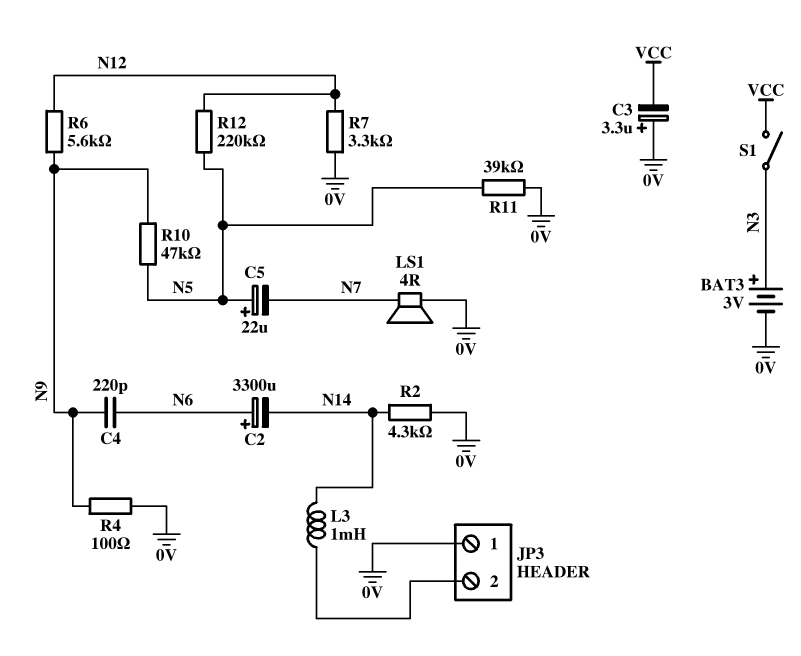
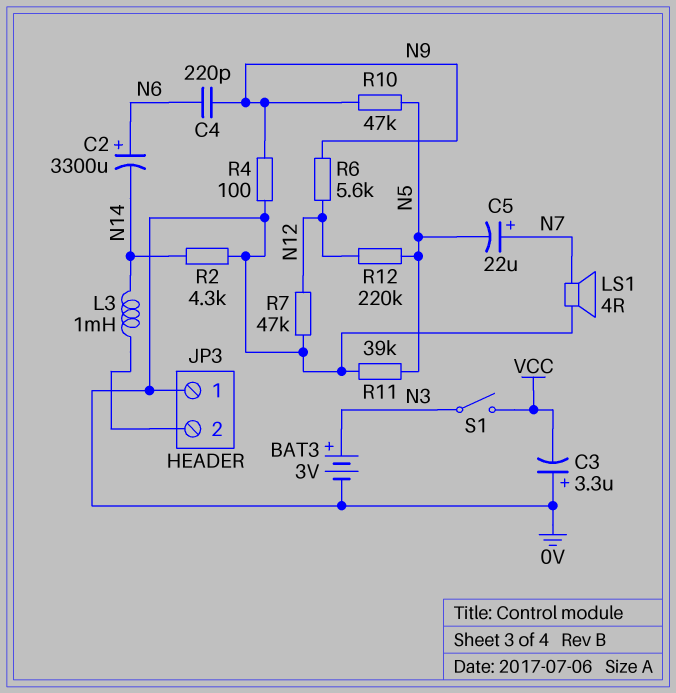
C5: 22uF (plus N5, minus N7) -> 22uF (plus N7, minus N5)
R7: 3.3k (0V, N12) -> 47k (0V, N12)

